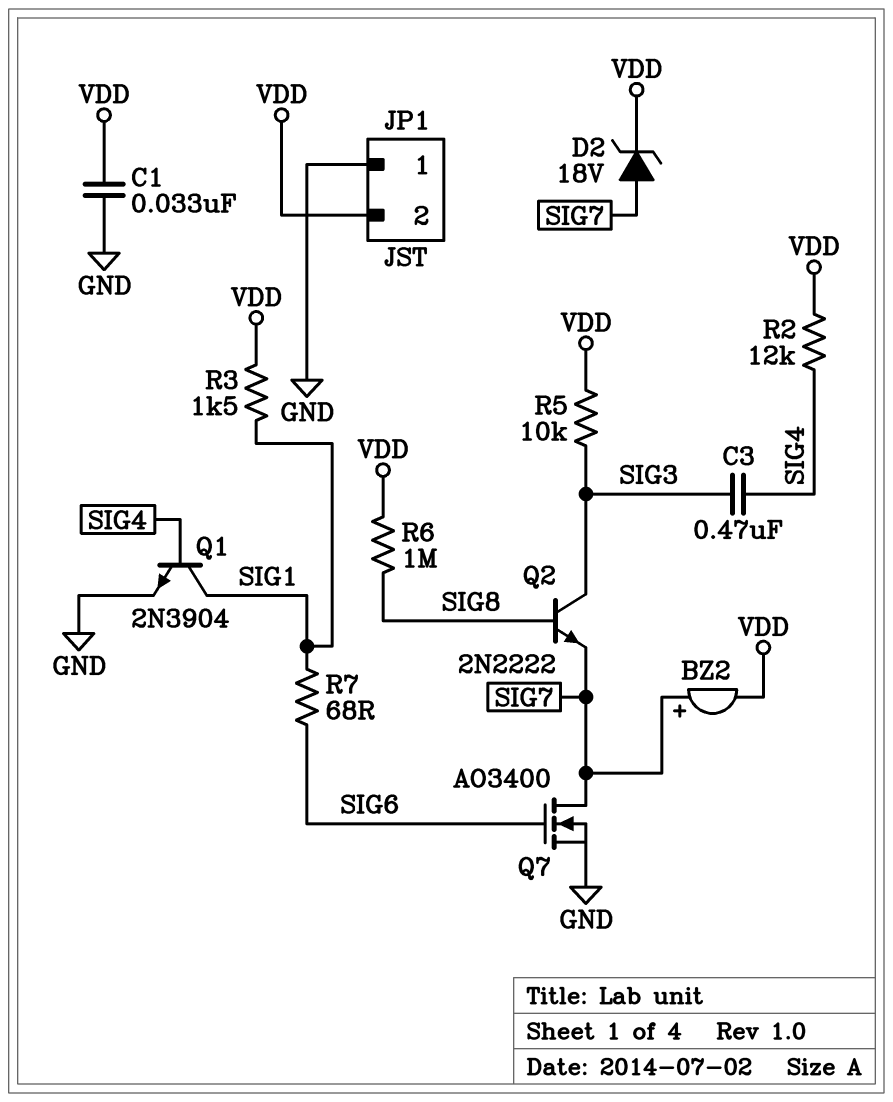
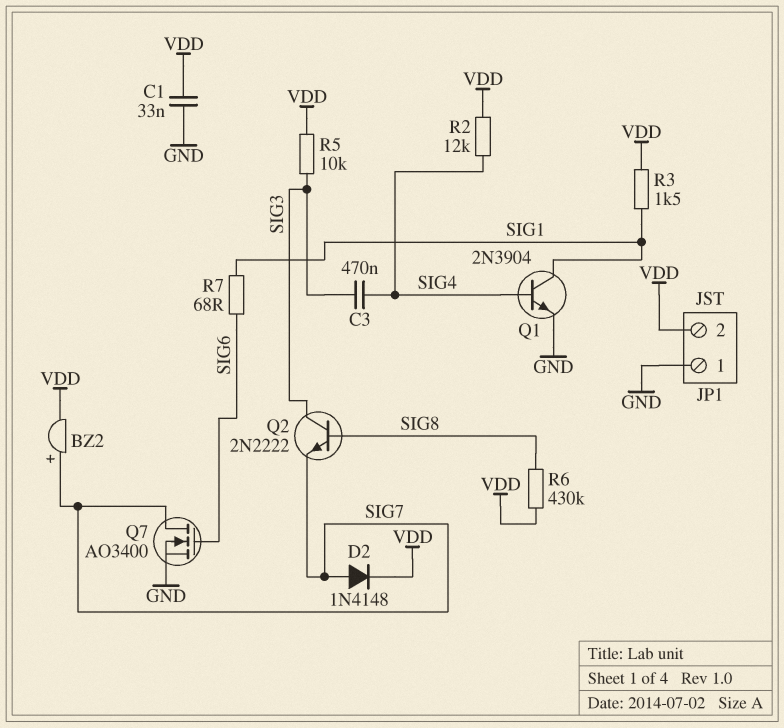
D2: zener 18V (A SIG7, K VDD) -> diode 1N4148 (A SIG7, K VDD)
R6: 1M (SIG8, VDD) -> 430k (SIG8, VDD)

